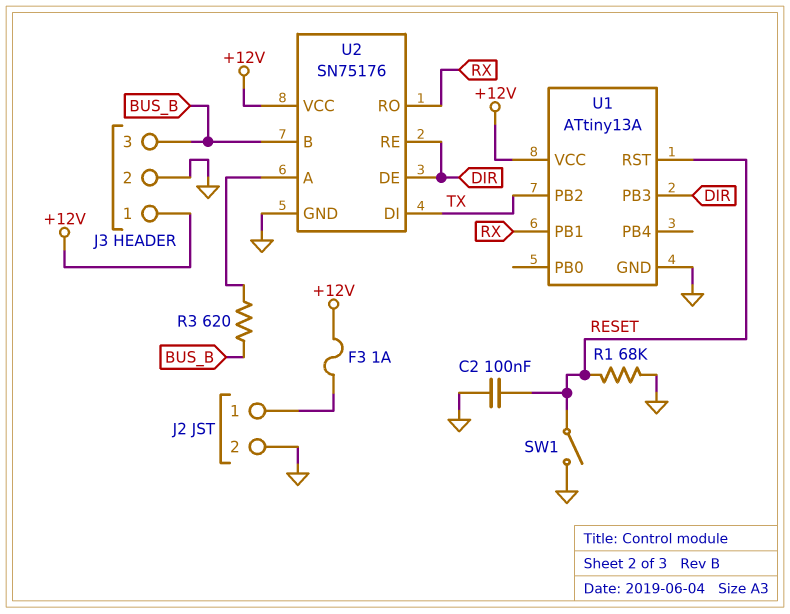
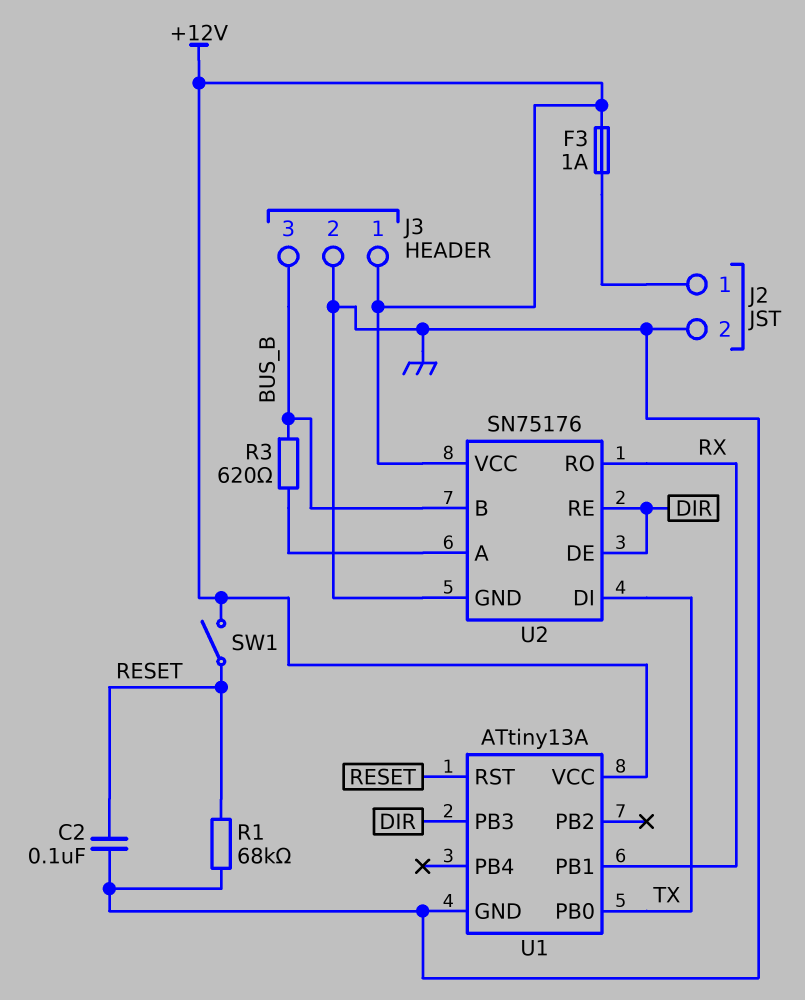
SW1: switch (GND, RESET) -> switch (+12V, RESET)
U1 pin PB0: none -> TX
U1 pin PB2: TX -> none

